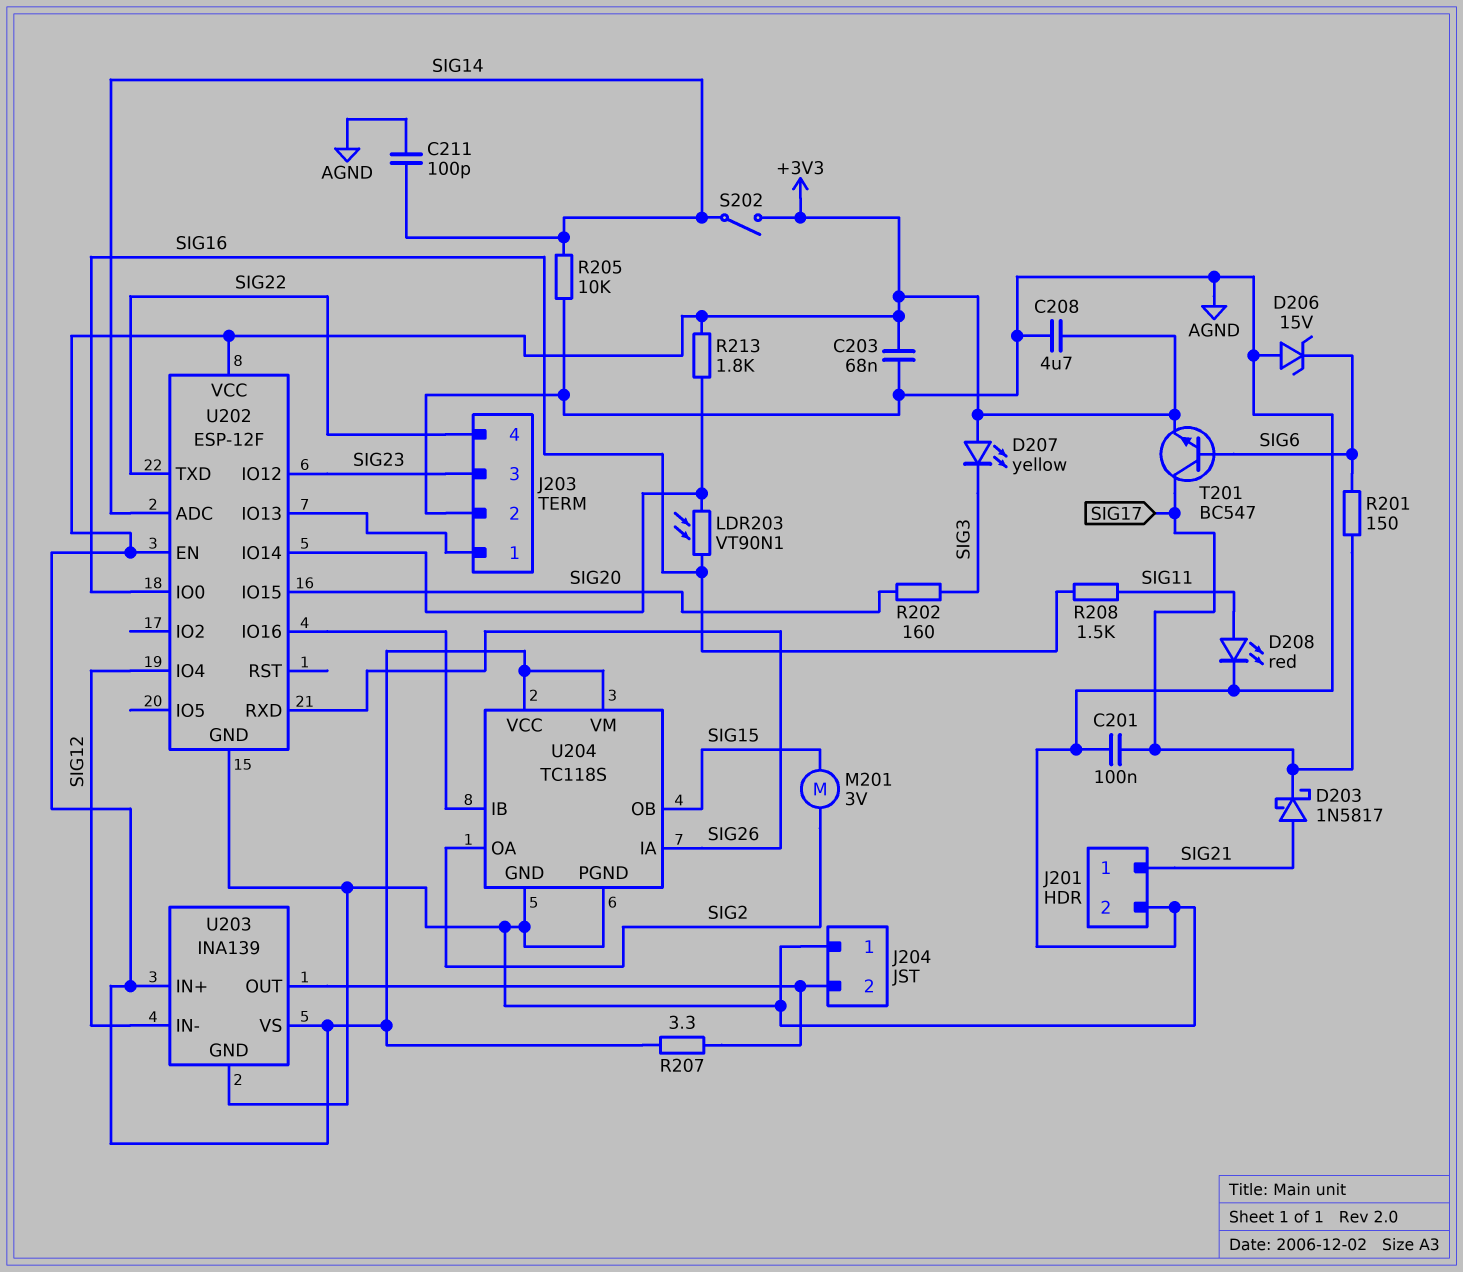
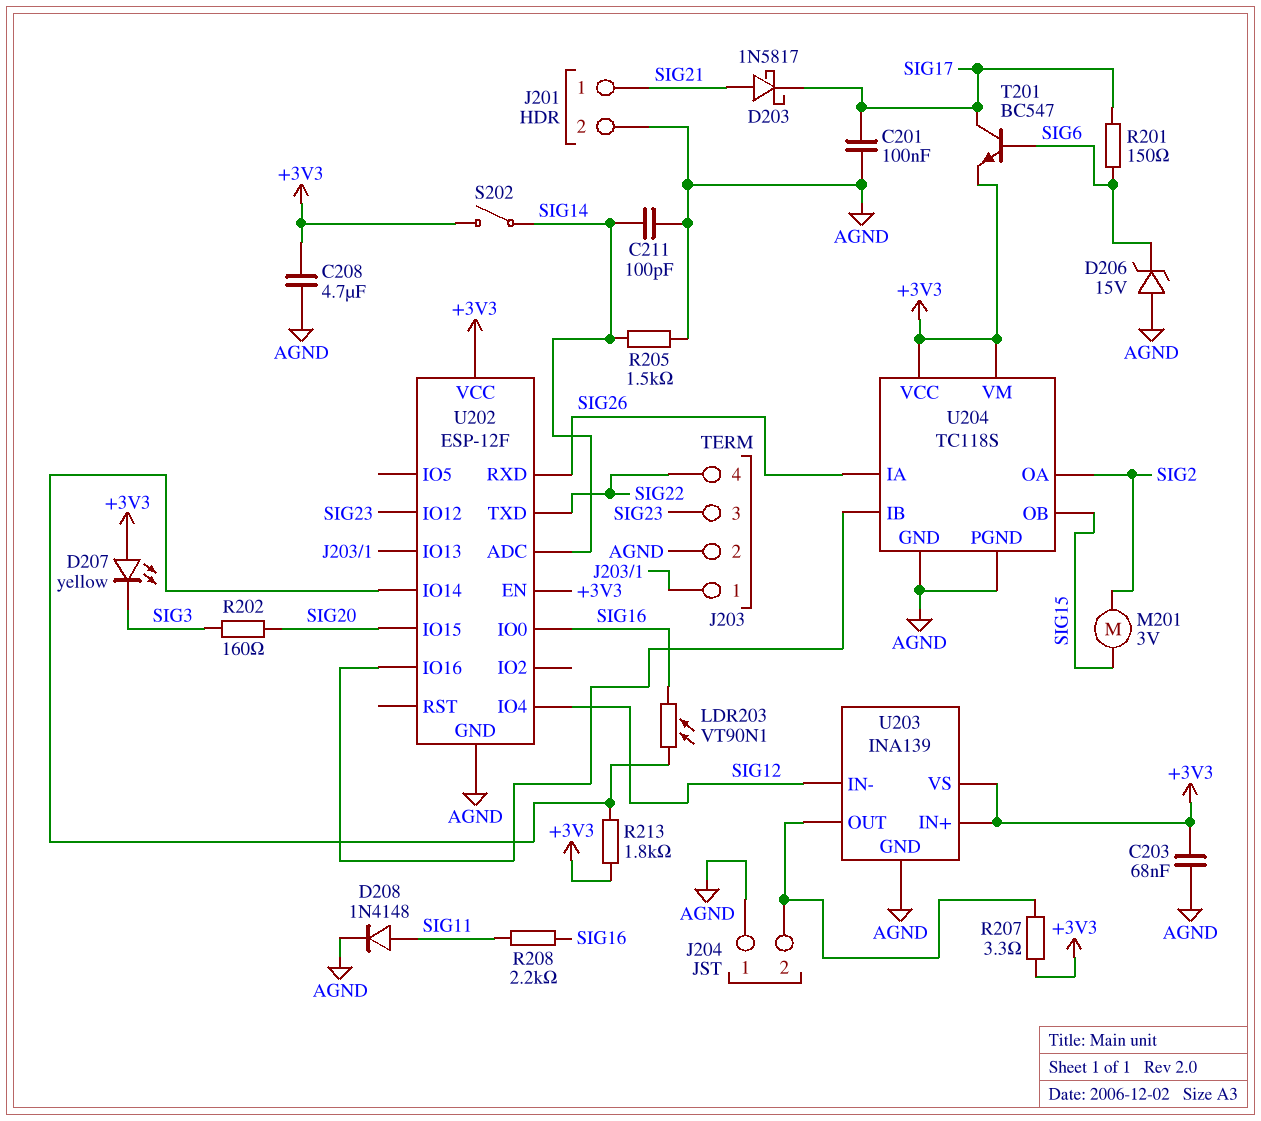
D208: LED red (A SIG11, K AGND) -> diode 1N4148 (A SIG11, K AGND)
R205: 10k (AGND, SIG14) -> 1.5k (AGND, SIG14)
R208: 1.5k (SIG11, SIG16) -> 2.2k (SIG11, SIG16)

